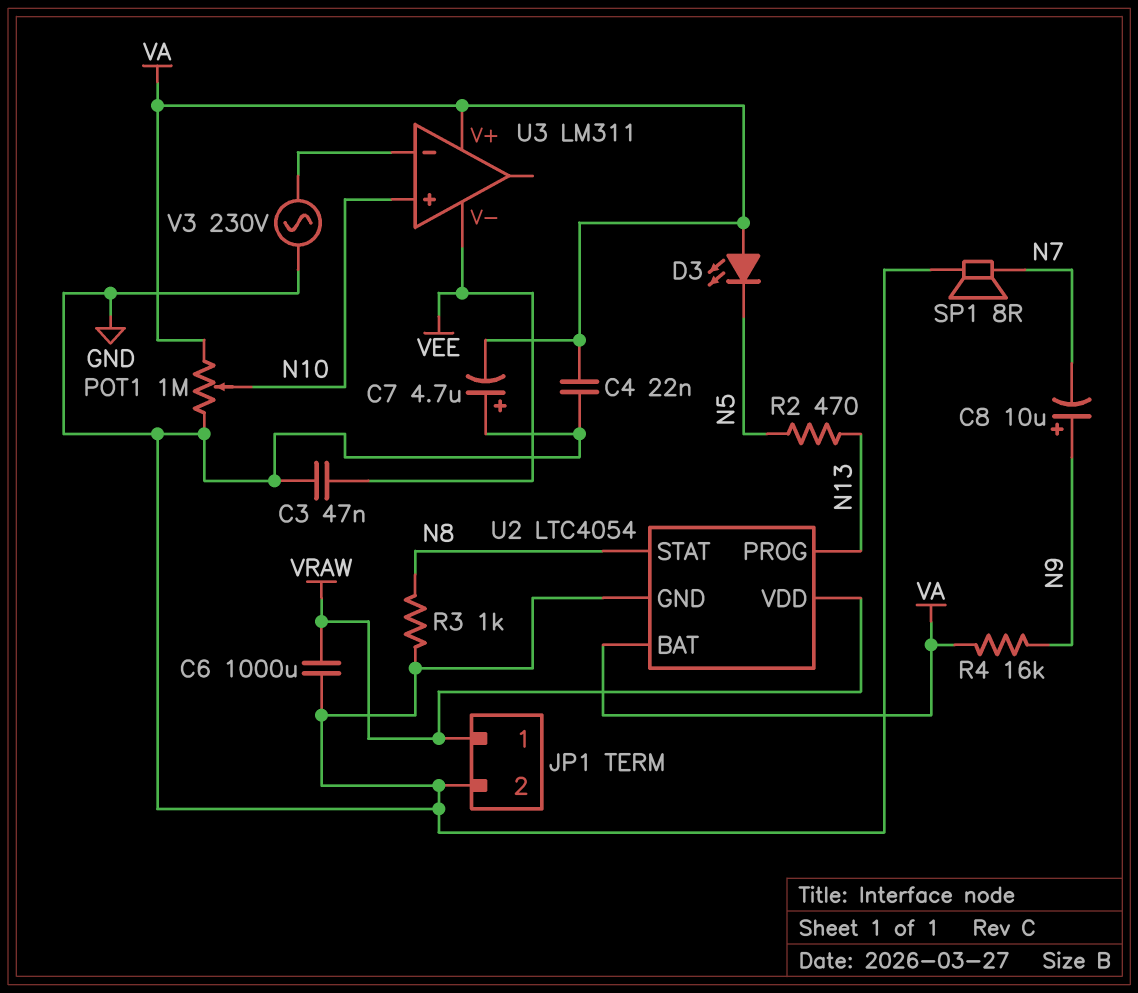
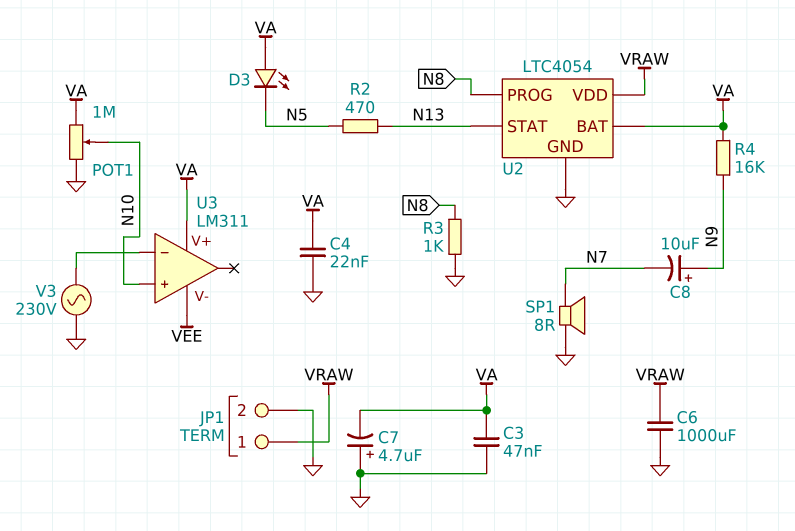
C3: 47nF (GND, VEE) -> 47nF (GND, VA)
U2 pin PROG: N13 -> N8
U2 pin STAT: N8 -> N13

